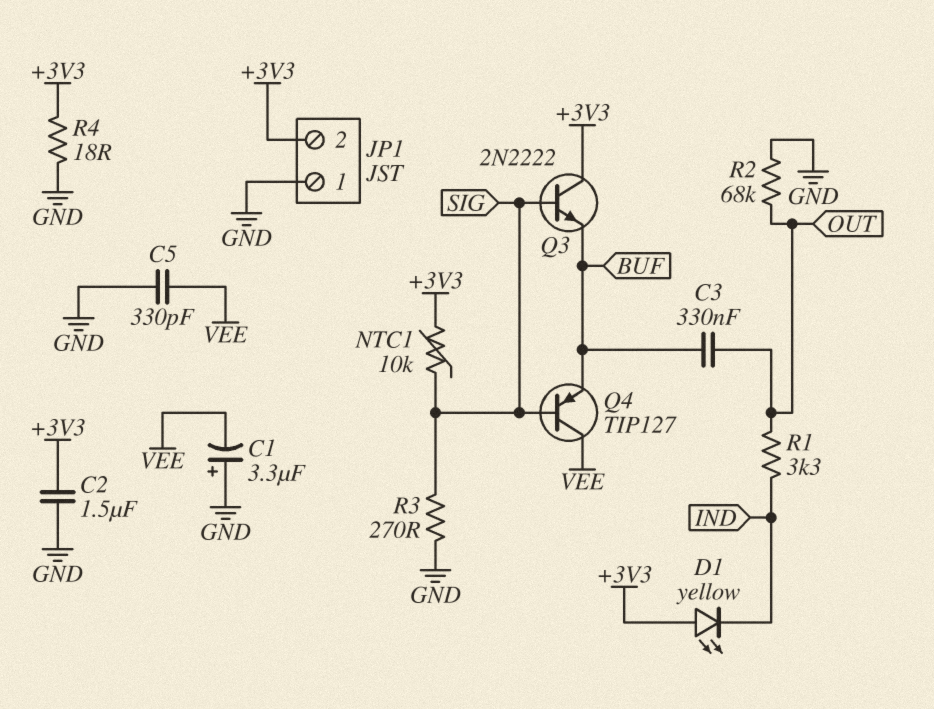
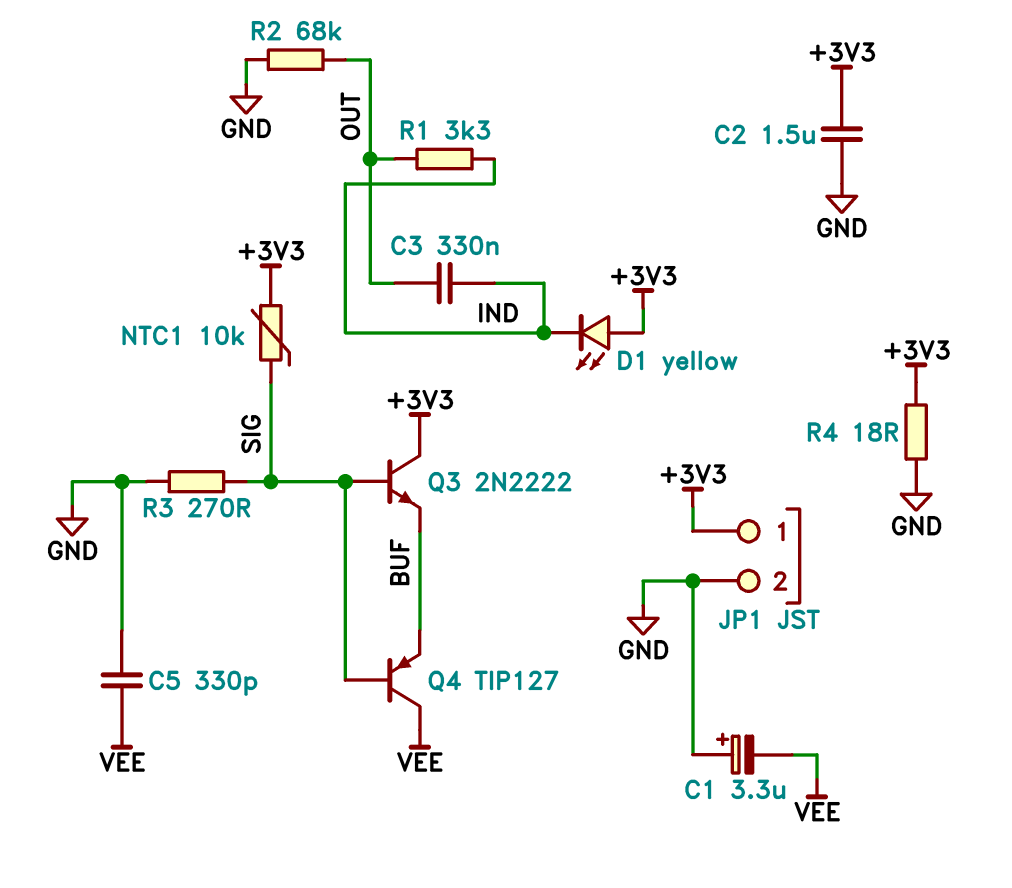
C3: 330nF (BUF, OUT) -> 330nF (IND, OUT)
JP1 pin 1: GND -> +3V3
JP1 pin 2: +3V3 -> GND

